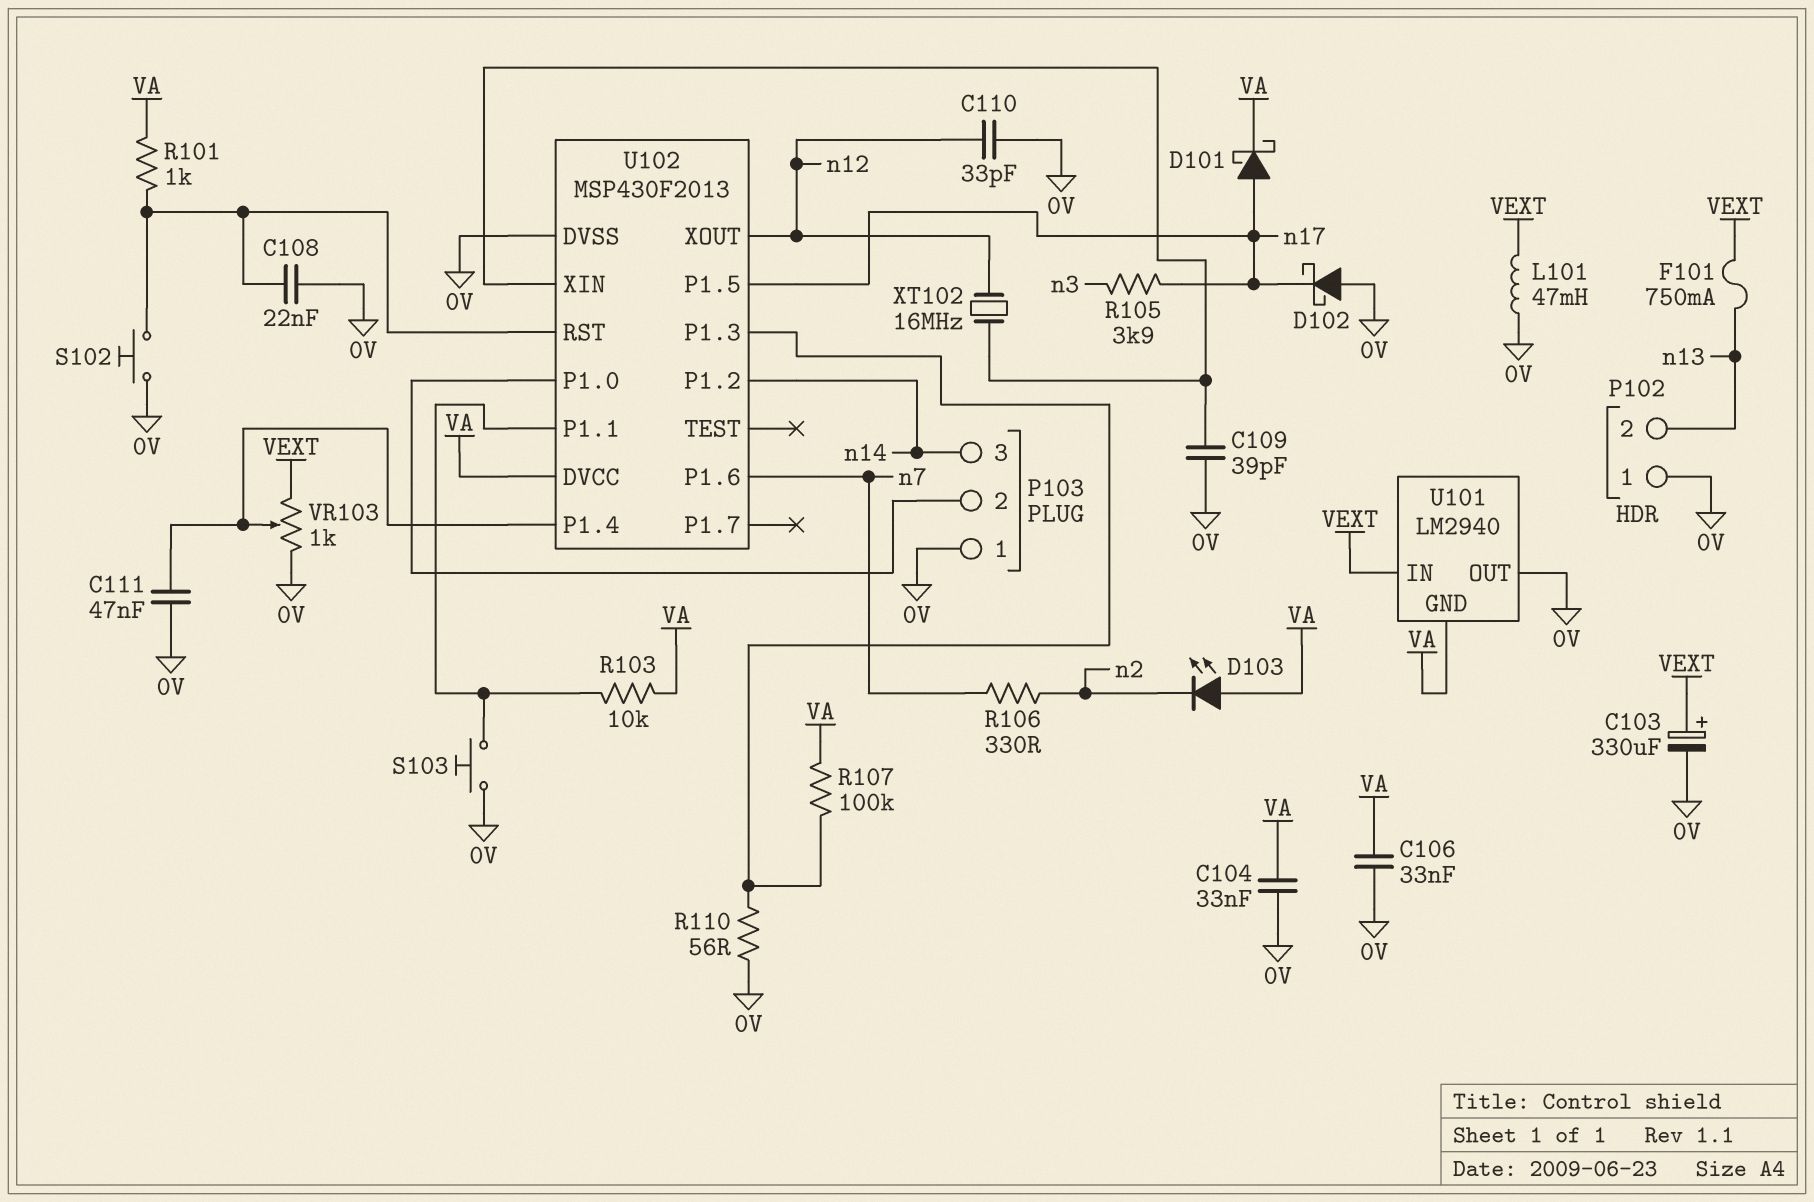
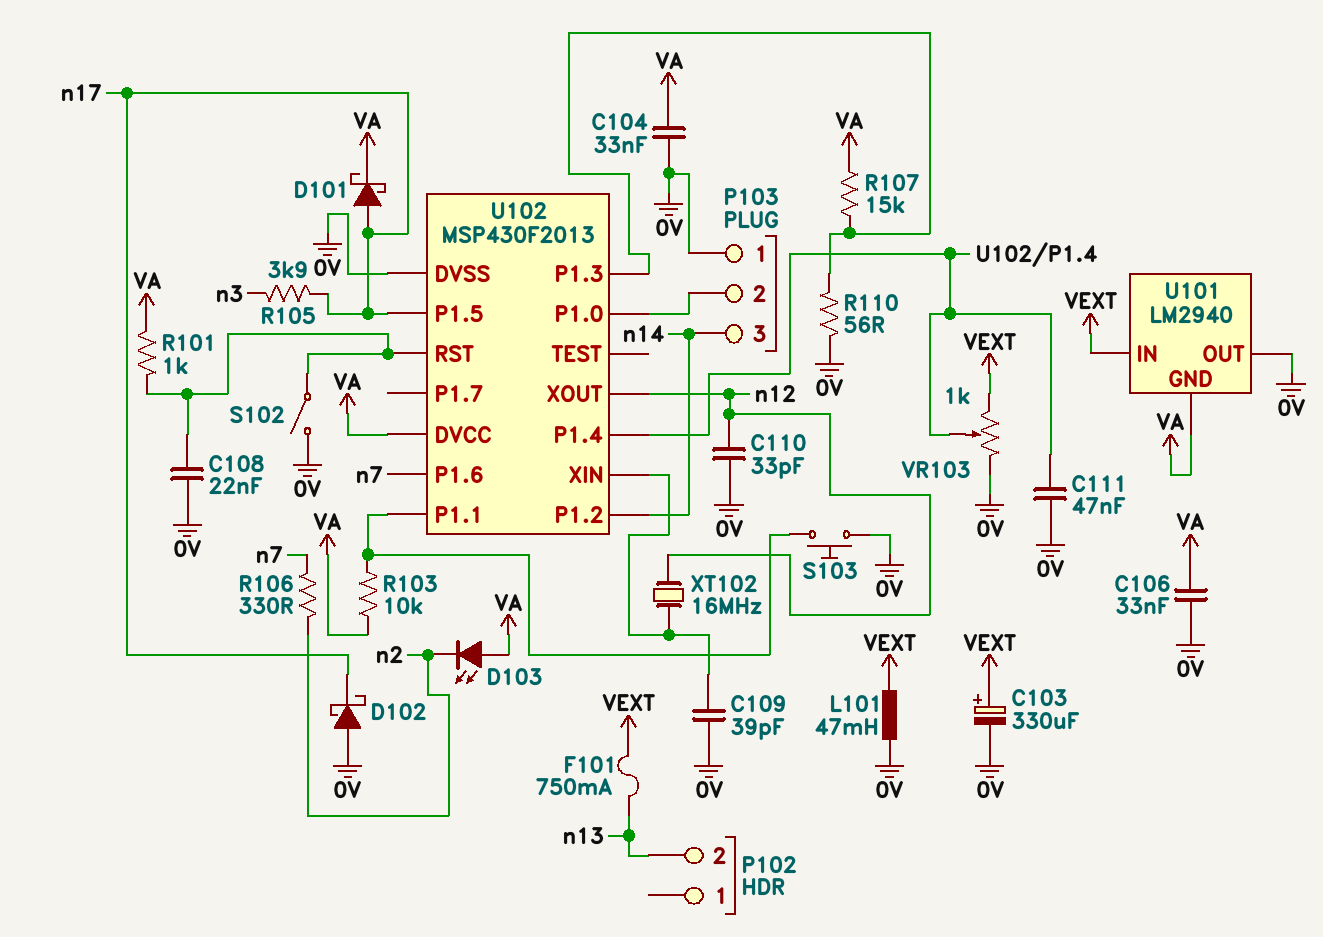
P102 pin 1: 0V -> none
R107: 100k (U102/P1.3, VA) -> 15k (U102/P1.3, VA)
S102: button (0V, U102/RST) -> switch (0V, U102/RST)

